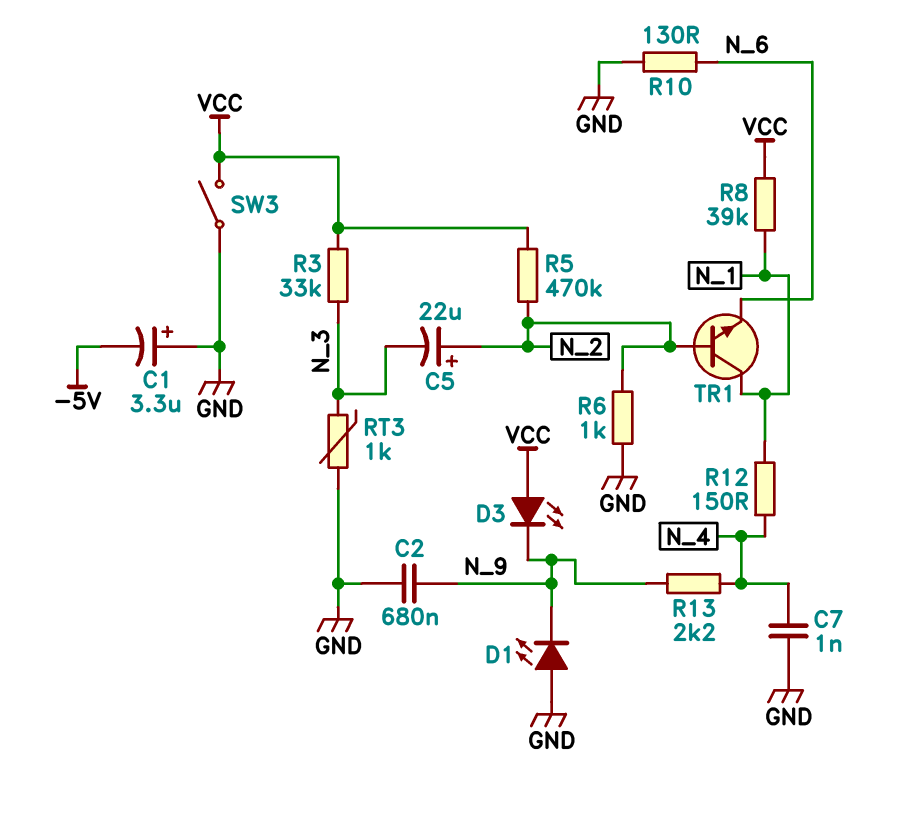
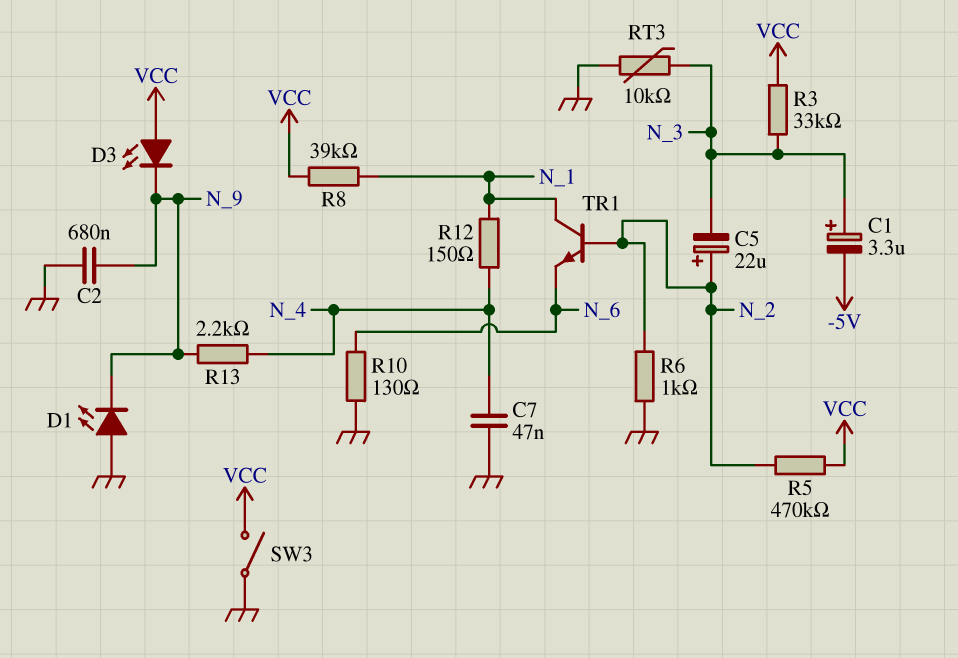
C1: 3.3uF (plus GND, minus -5V) -> 3.3uF (plus N_3, minus -5V)
C7: 1nF (GND, N_4) -> 47nF (GND, N_4)
RT3: 1k (GND, N_3) -> 10k (GND, N_3)

